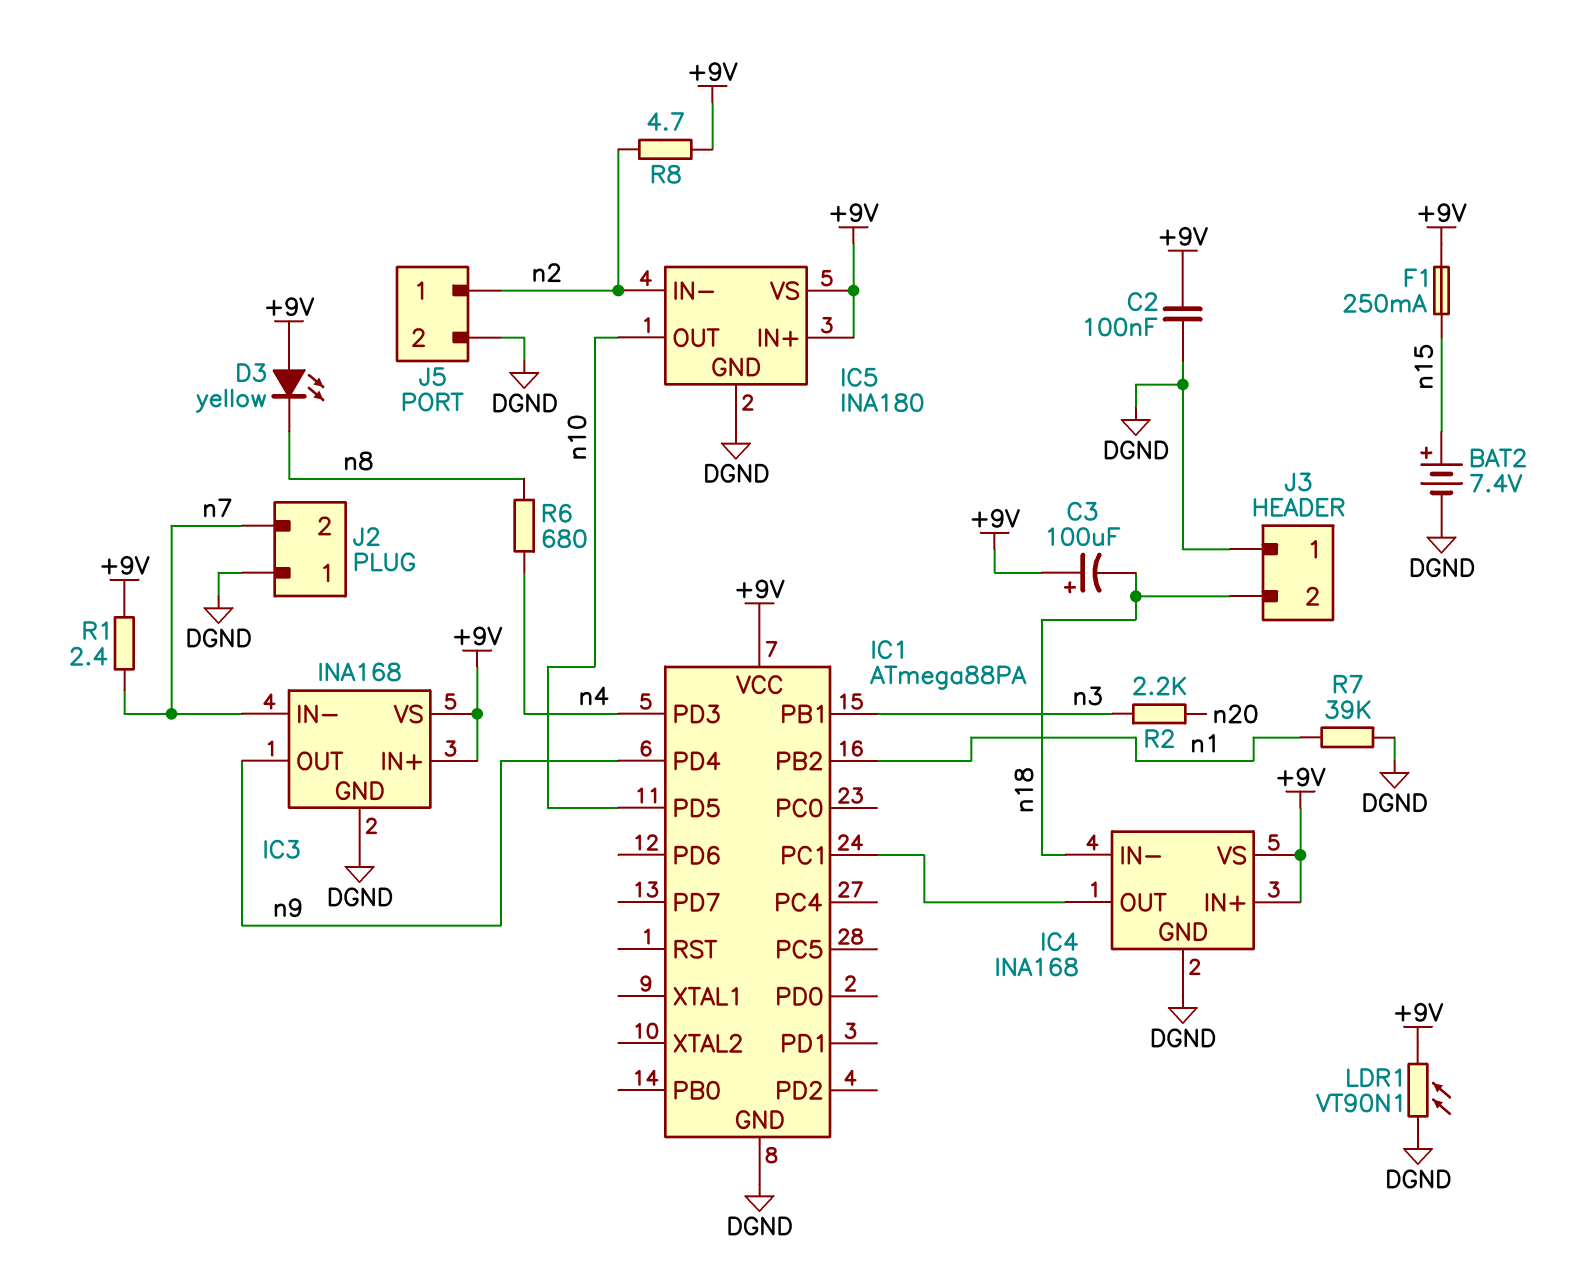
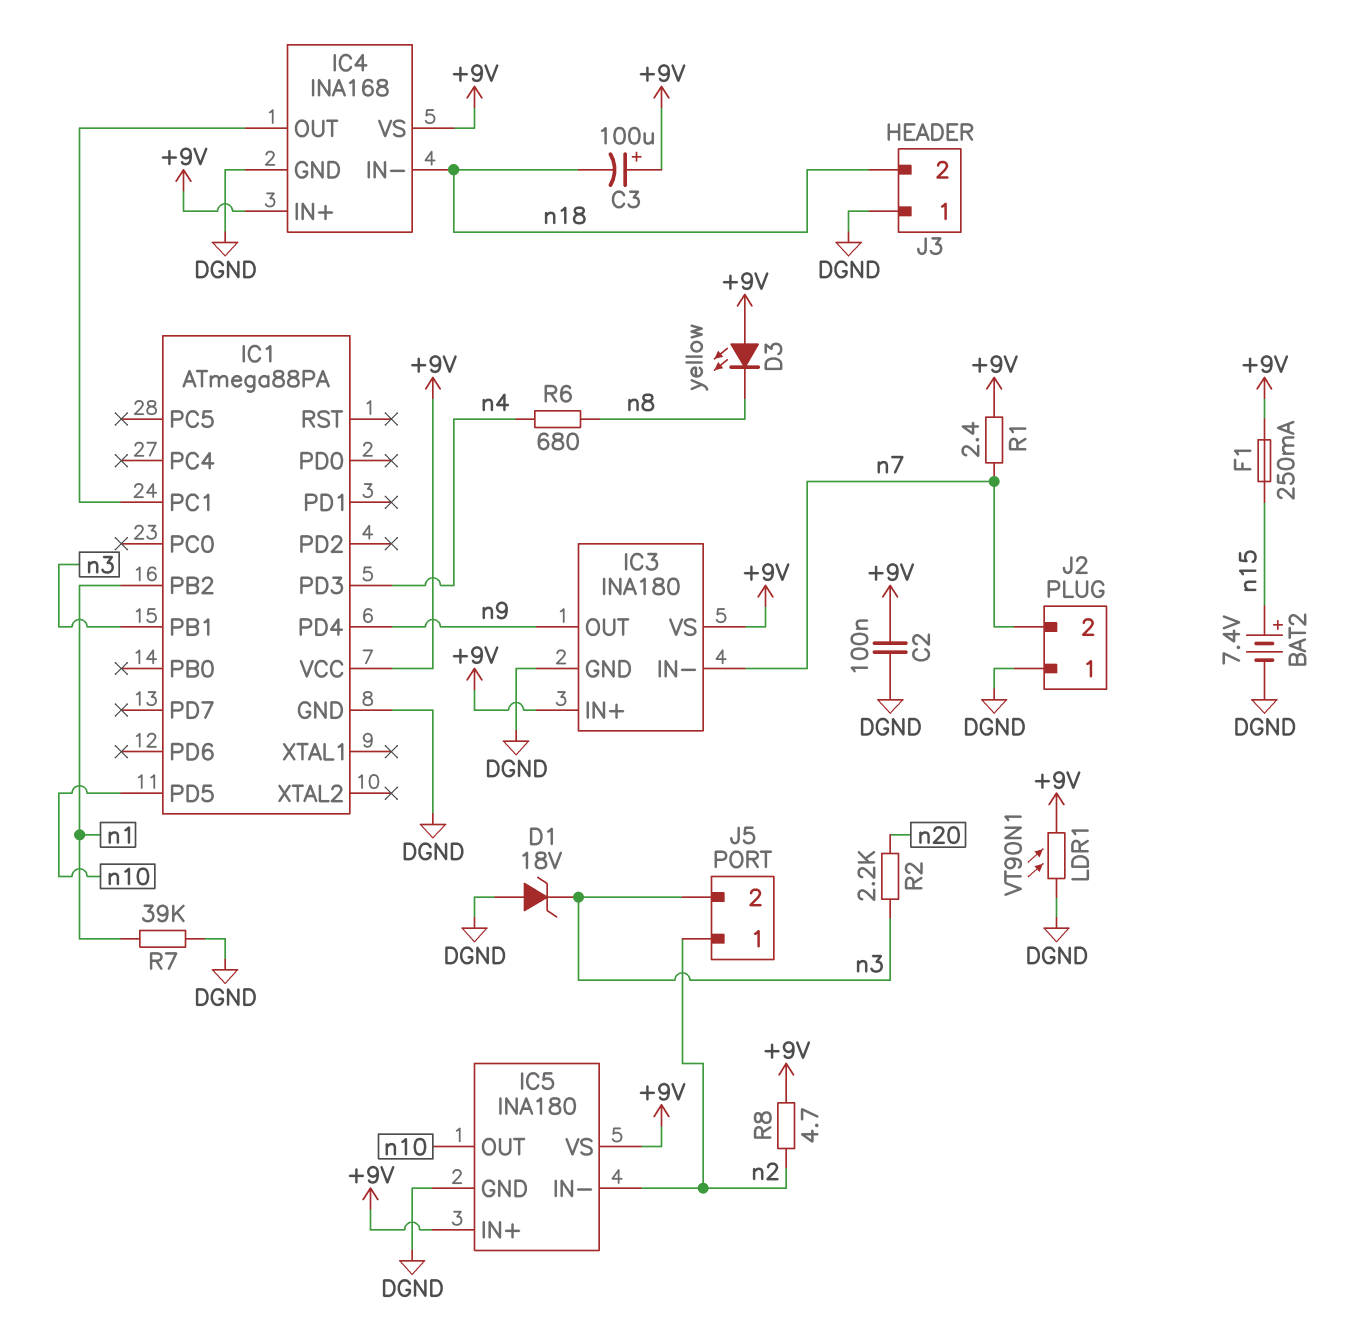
D1: none -> zener 18V (A DGND, K n3)
IC3: INA168 -> INA180
J5 pin 2: DGND -> n3

